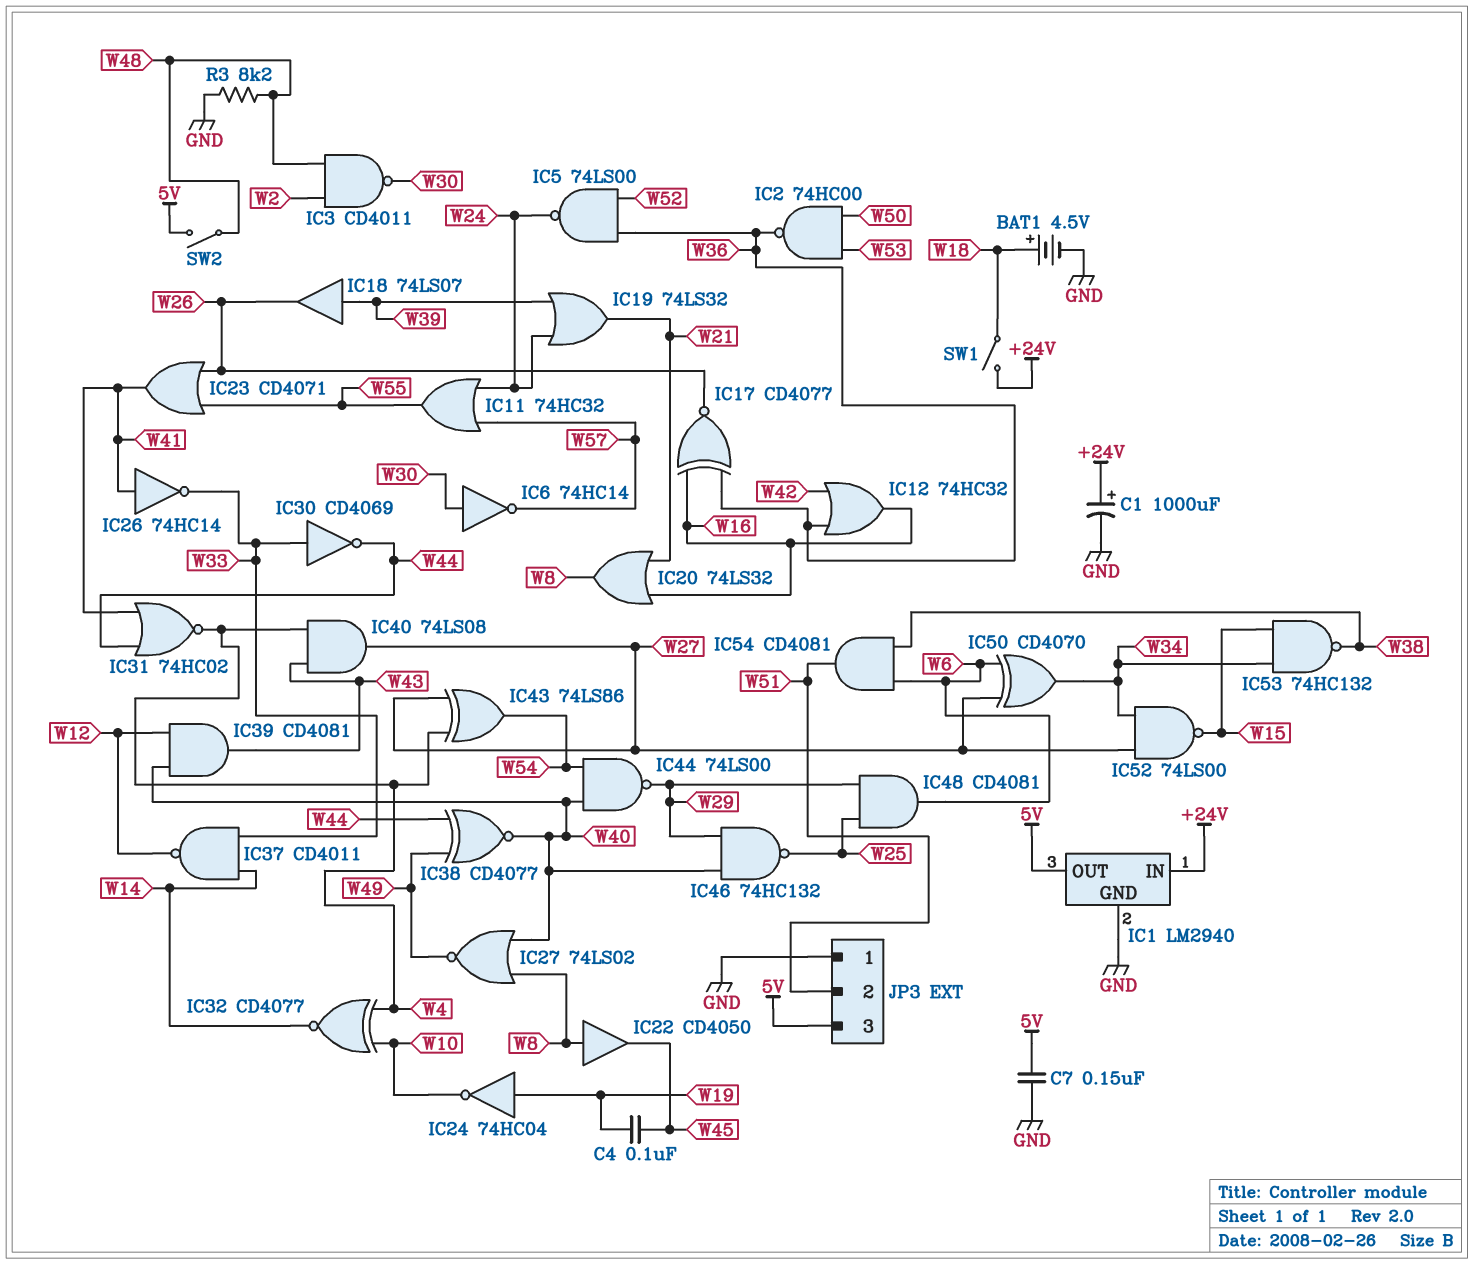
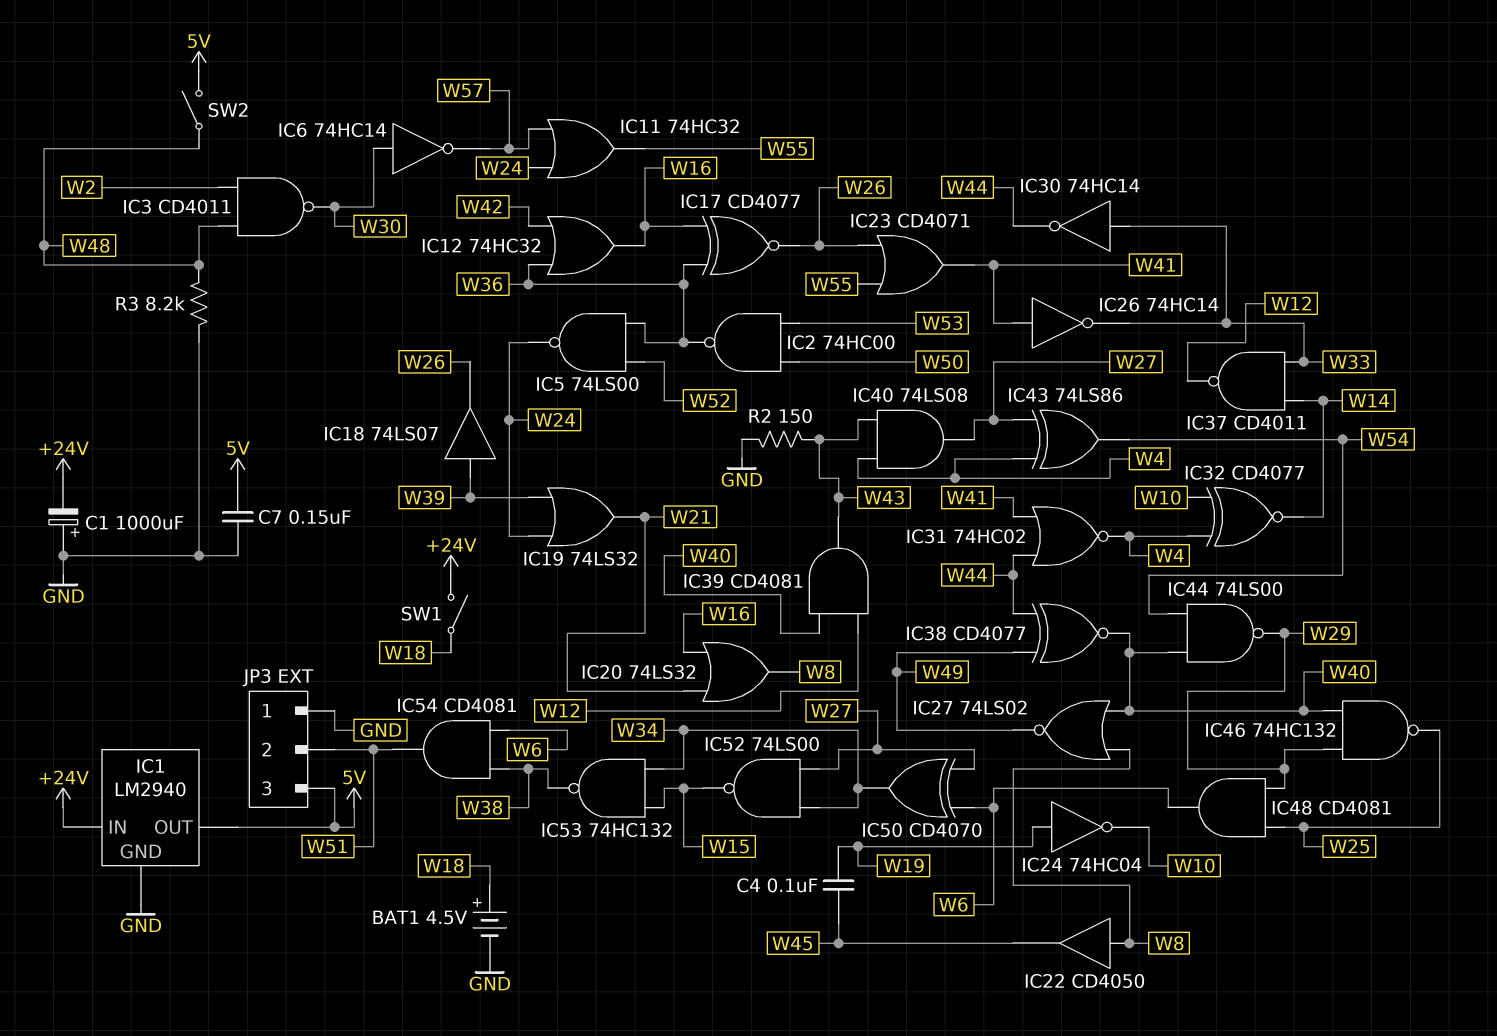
C1: 1000uF (plus +24V, minus GND) -> 1000uF (plus GND, minus +24V)
IC30: NOT CD4069 (in W33, out W44) -> NOT 74HC14 (in W33, out W44)
R2: none -> 150 (GND, W43)

